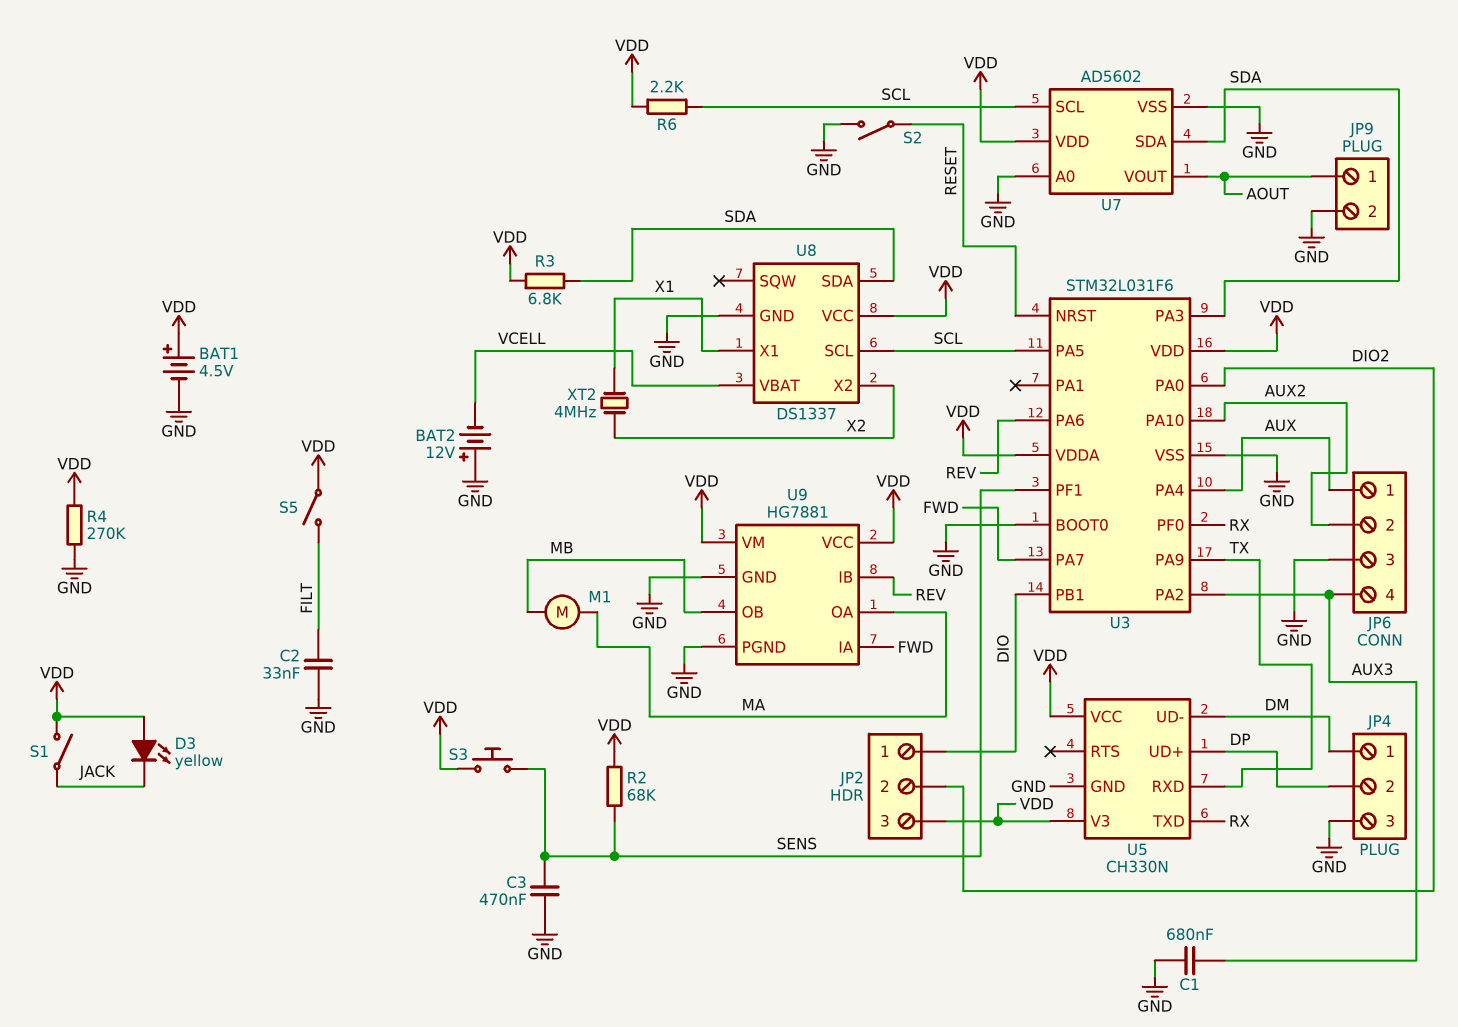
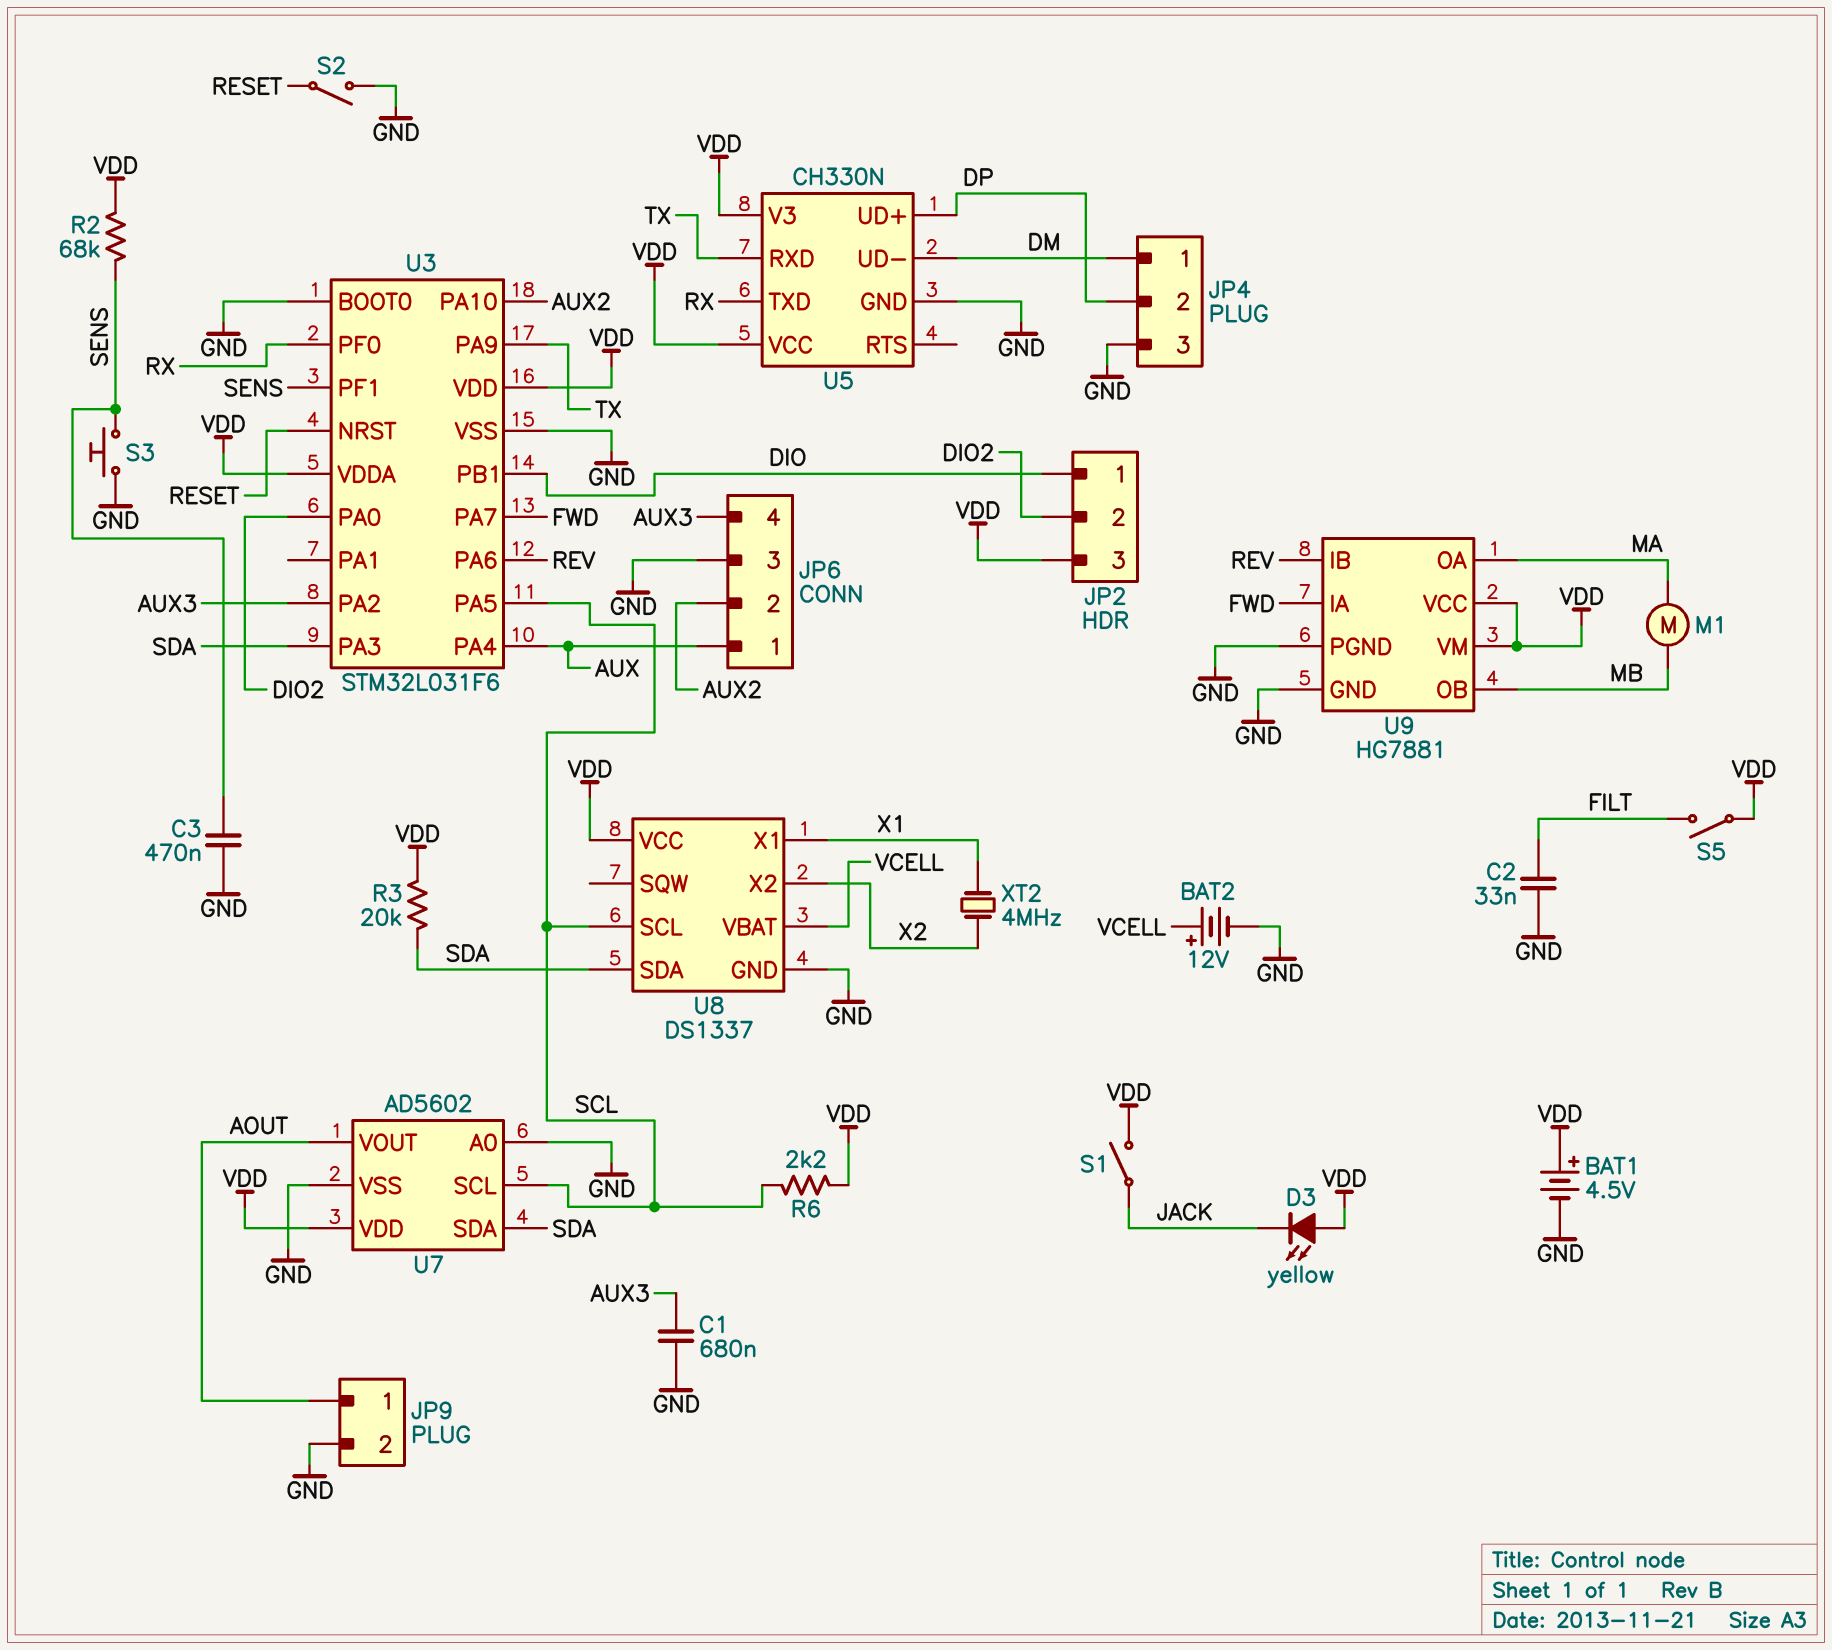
BAT2: 12V (plus GND, minus VCELL) -> 12V (plus VCELL, minus GND)
R3: 6.8k (SDA, VDD) -> 20k (SDA, VDD)
R4: 270k (GND, VDD) -> none
S3: button (SENS, VDD) -> button (GND, SENS)

